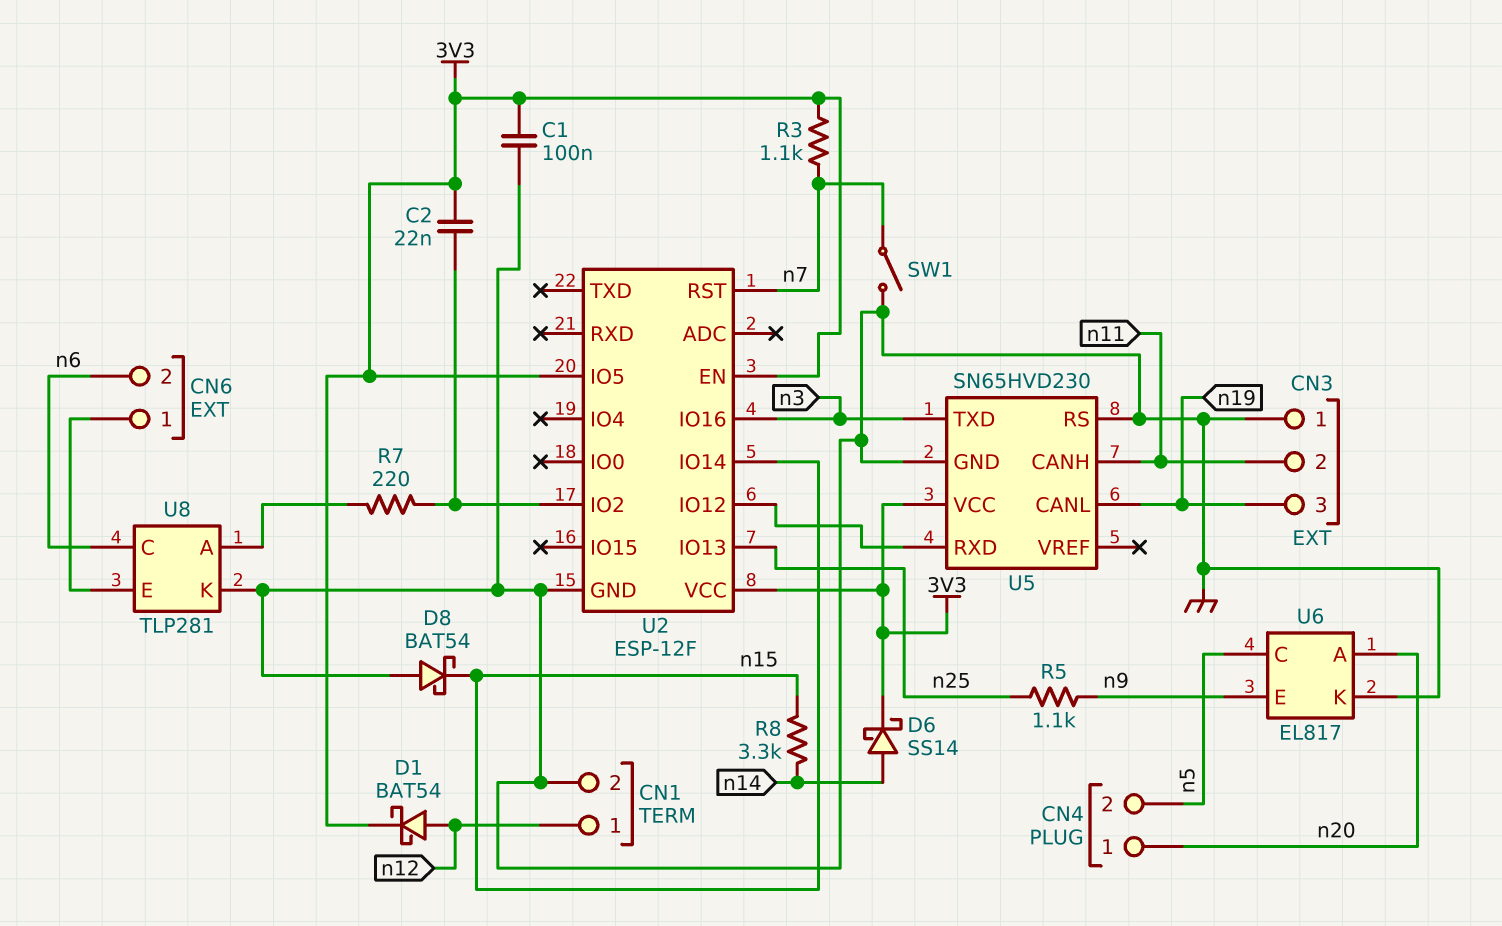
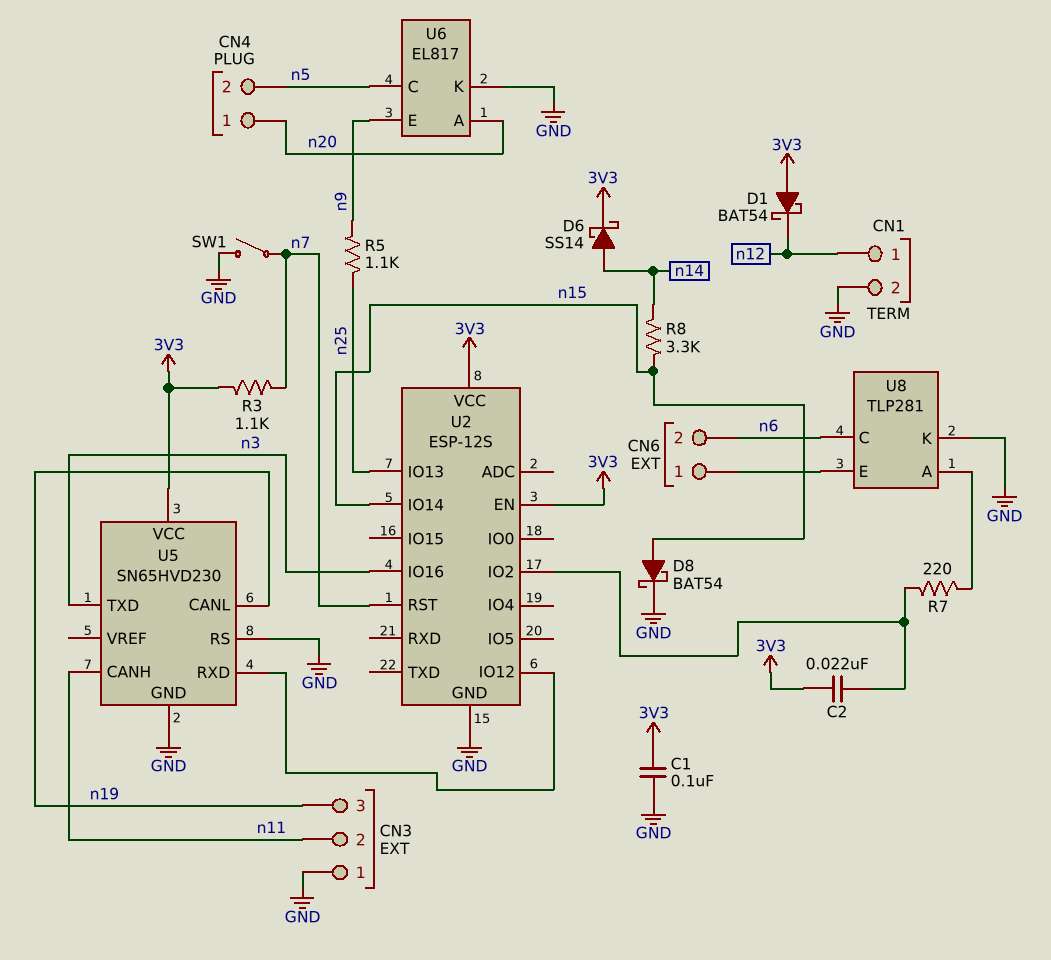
D1: schottky BAT54 (A n12, K 3V3) -> schottky BAT54 (A 3V3, K n12)
D8: schottky BAT54 (A GND, K n15) -> schottky BAT54 (A n15, K GND)
U2: ESP-12F -> ESP-12S
U2 pin IO5: 3V3 -> none

